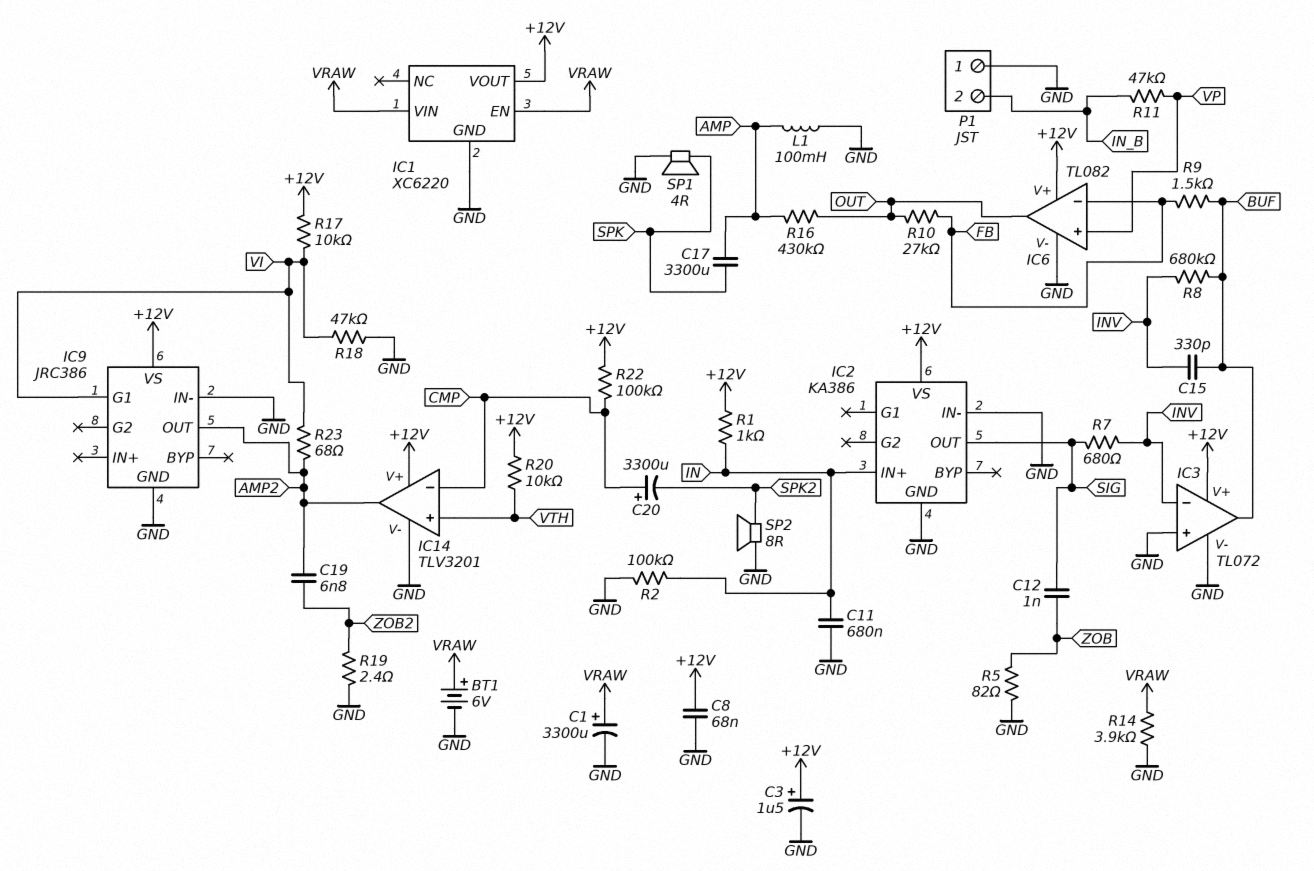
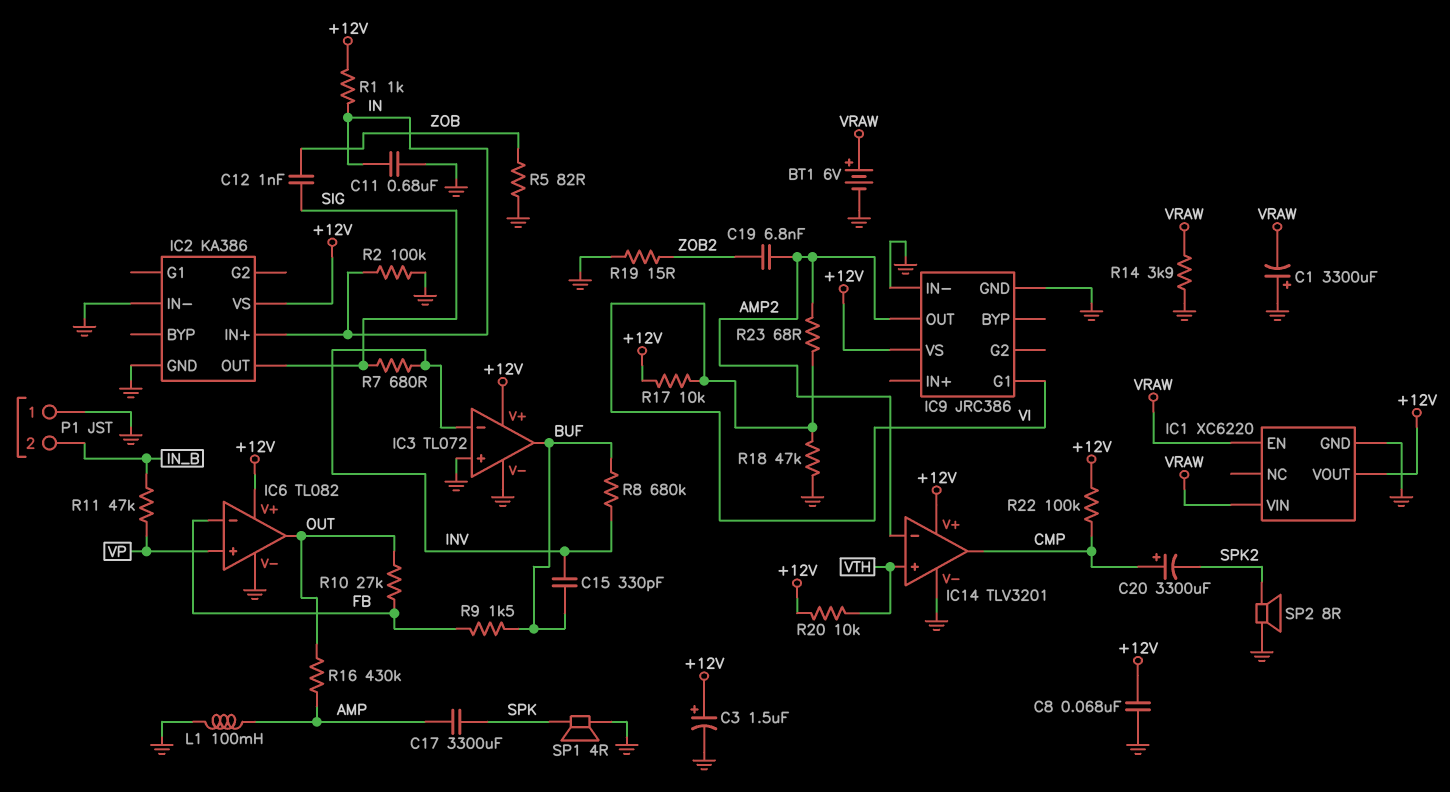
C1: 3300uF (plus VRAW, minus GND) -> 3300uF (plus GND, minus VRAW)
IC14 pin in-: CMP -> AMP2
IC14 pin out: AMP2 -> CMP
R19: 2.4 (GND, ZOB2) -> 15 (GND, ZOB2)

